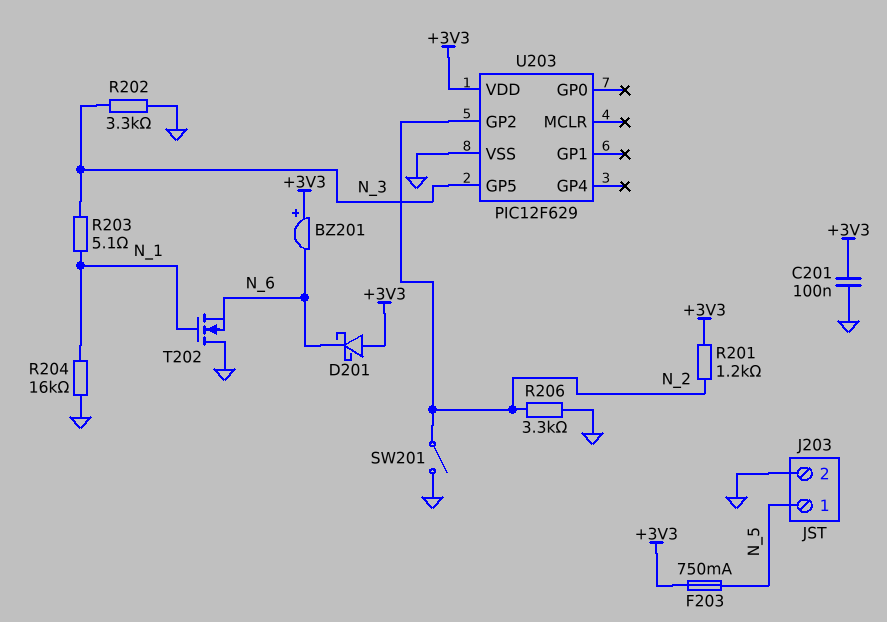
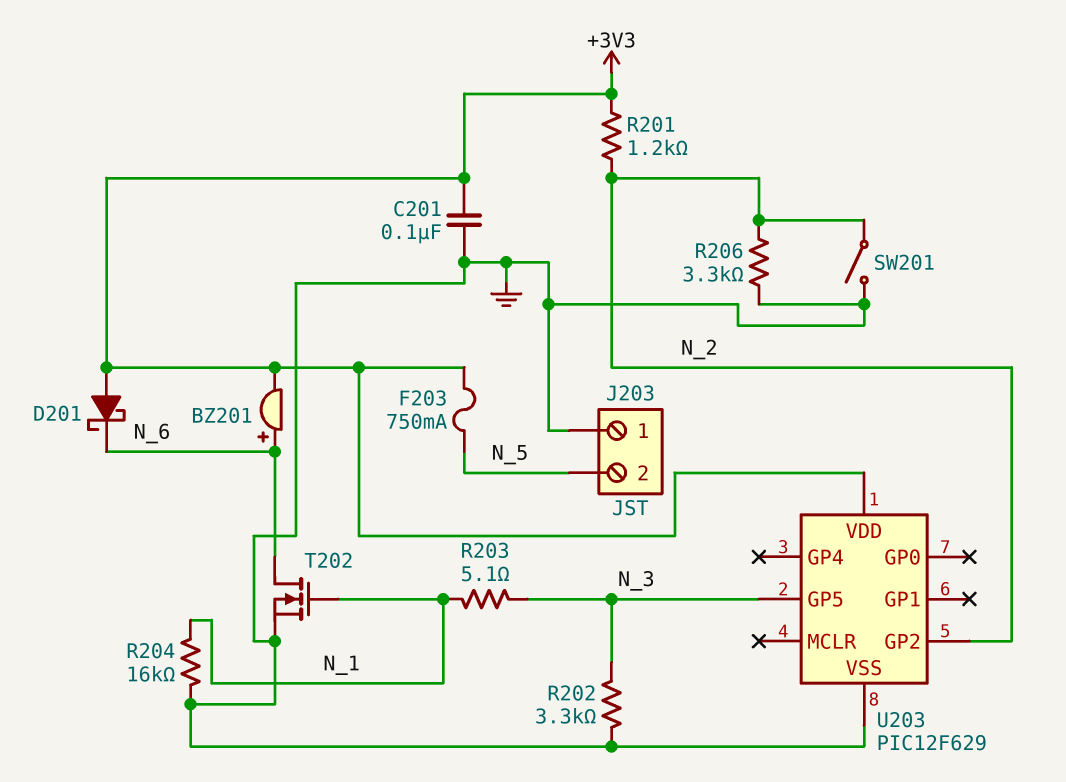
BZ201: buzzer (plus +3V3, minus N_6) -> buzzer (plus N_6, minus +3V3)
J203 pin 1: N_5 -> GND
J203 pin 2: GND -> N_5
T202: NMOS (G N_1, D GND, S N_6) -> NMOS (G N_1, D N_6, S GND)

